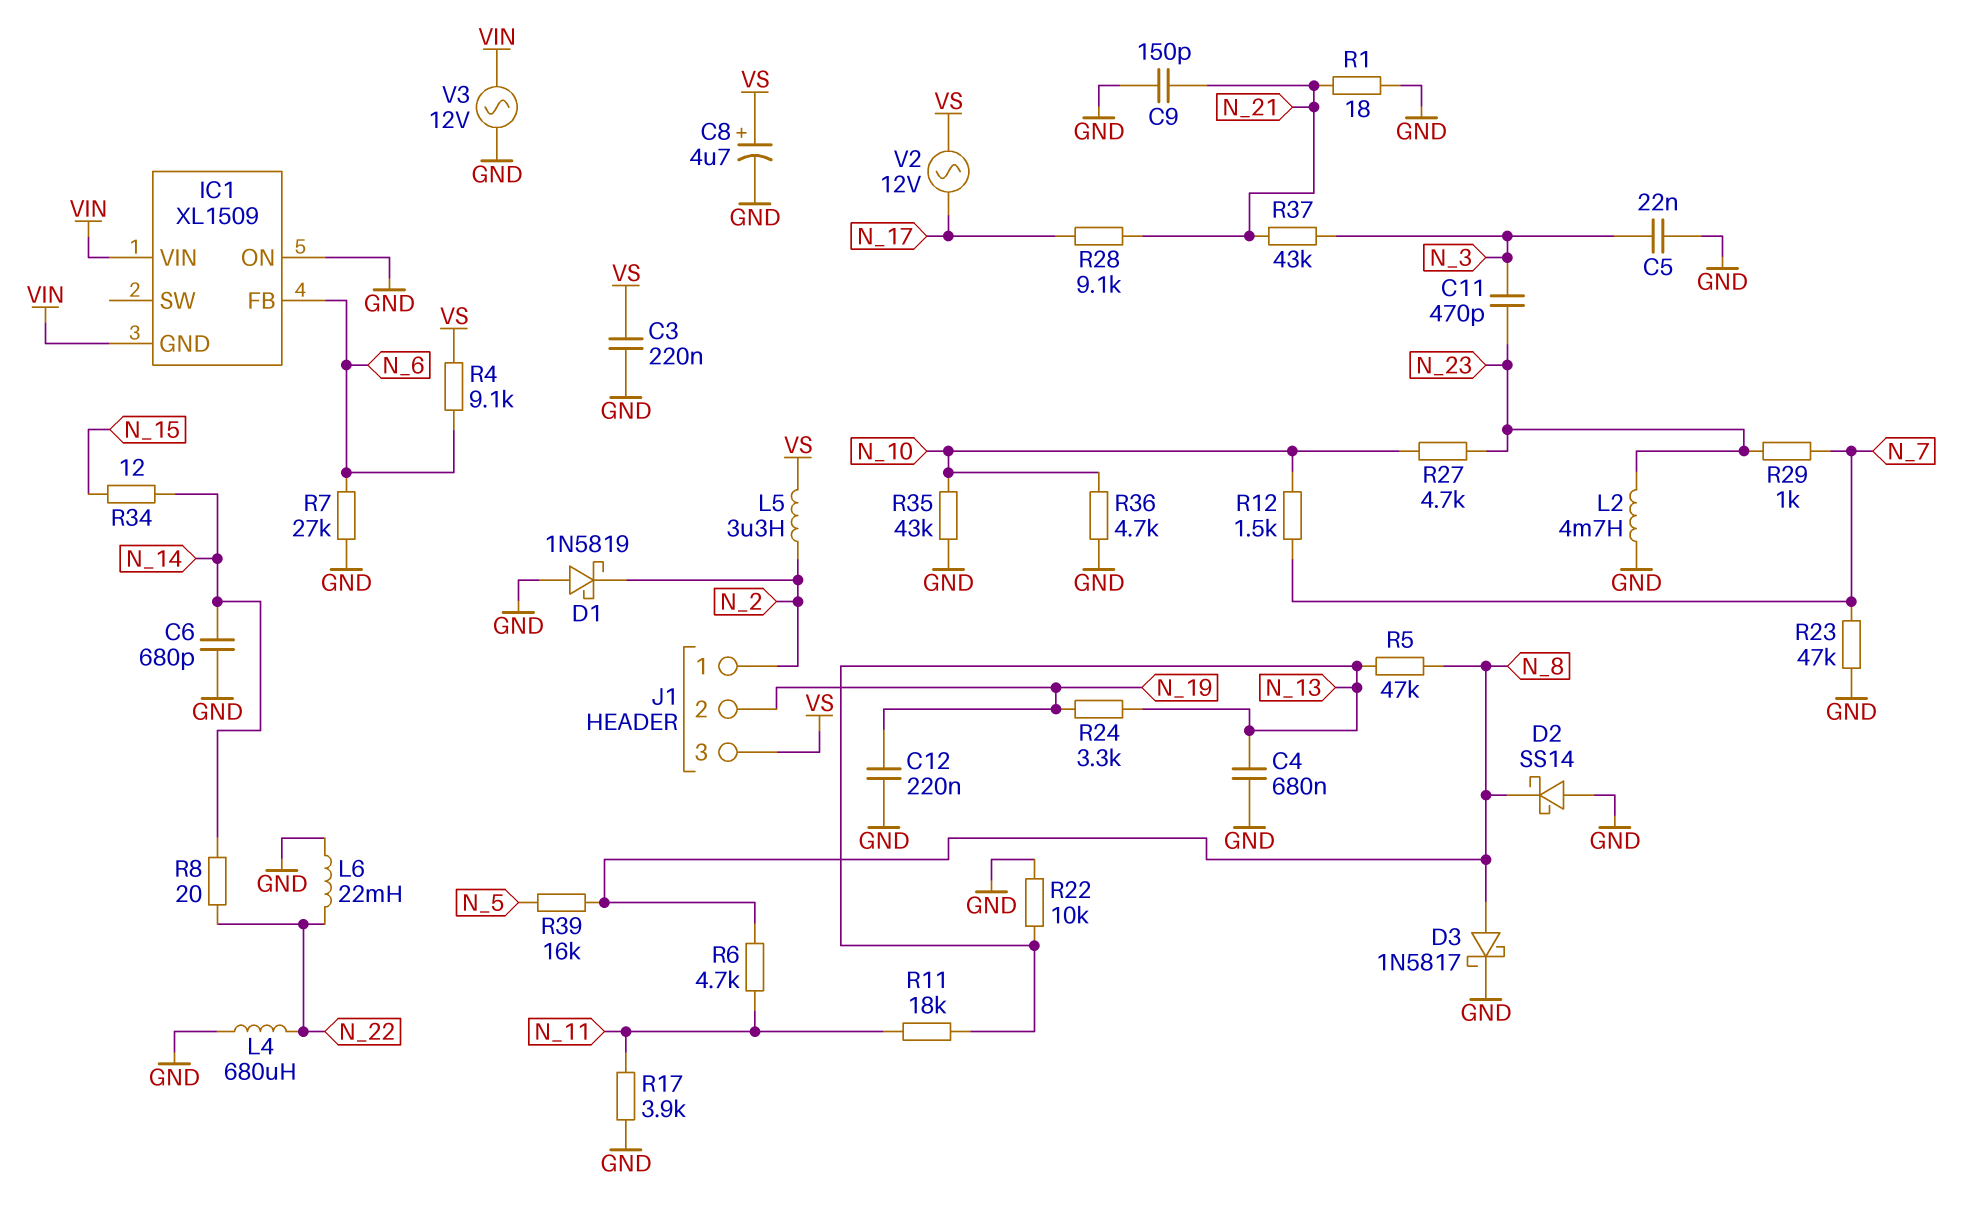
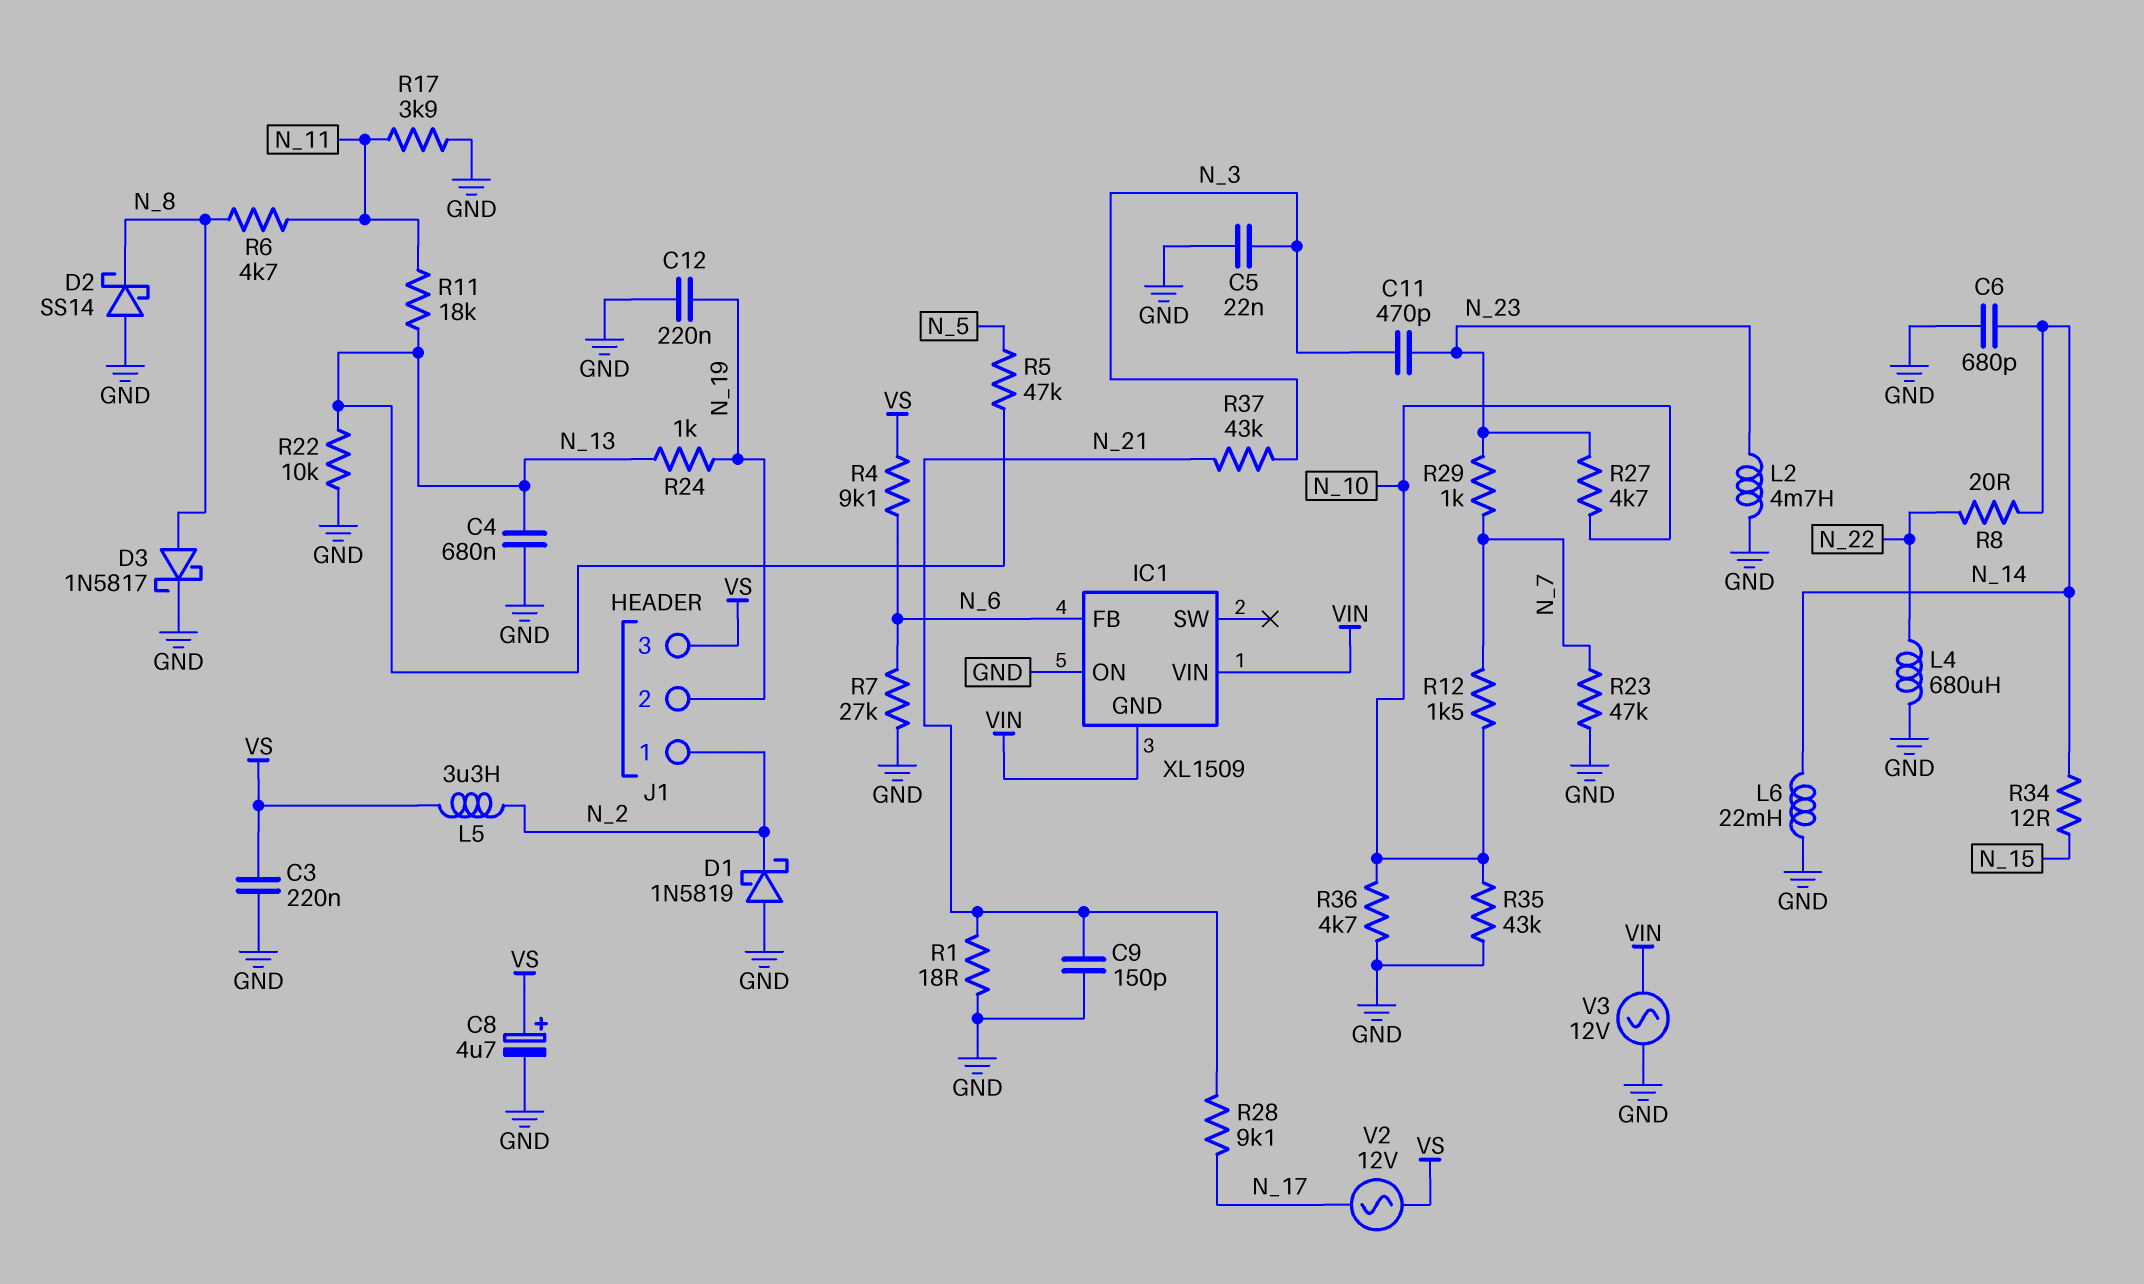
L6: 22mH (GND, N_22) -> 22mH (GND, N_14)
R5: 47k (N_8, N_13) -> 47k (N_5, N_13)
R24: 3.3k (N_13, N_19) -> 1k (N_13, N_19)
R39: 16k (N_5, N_8) -> none

